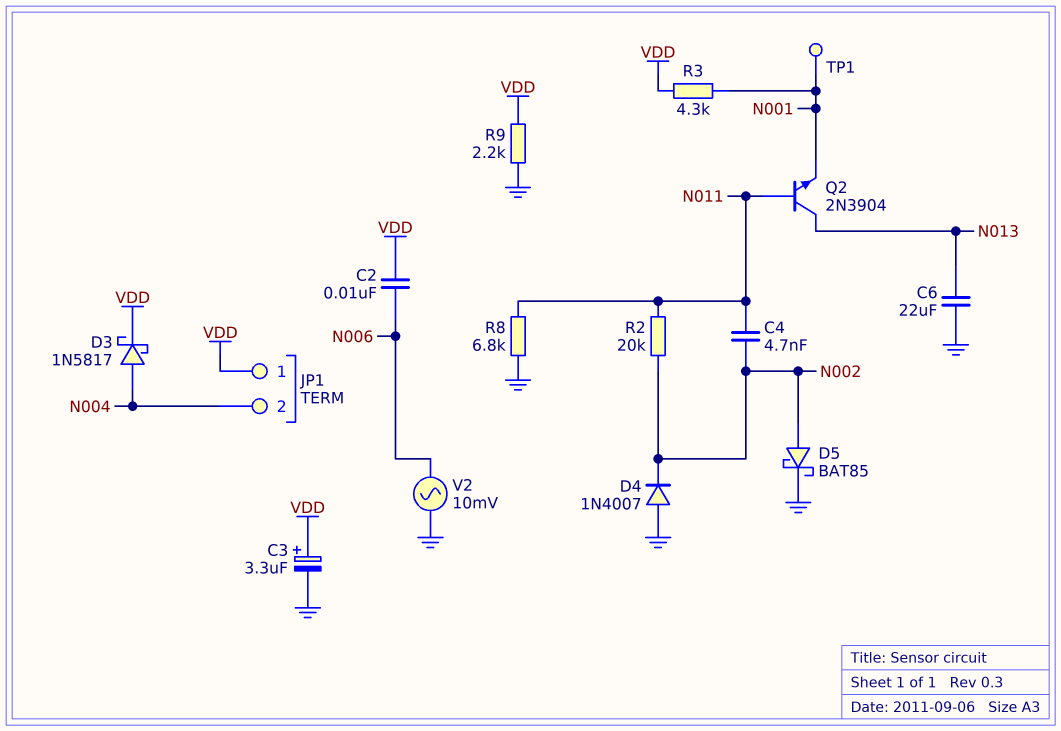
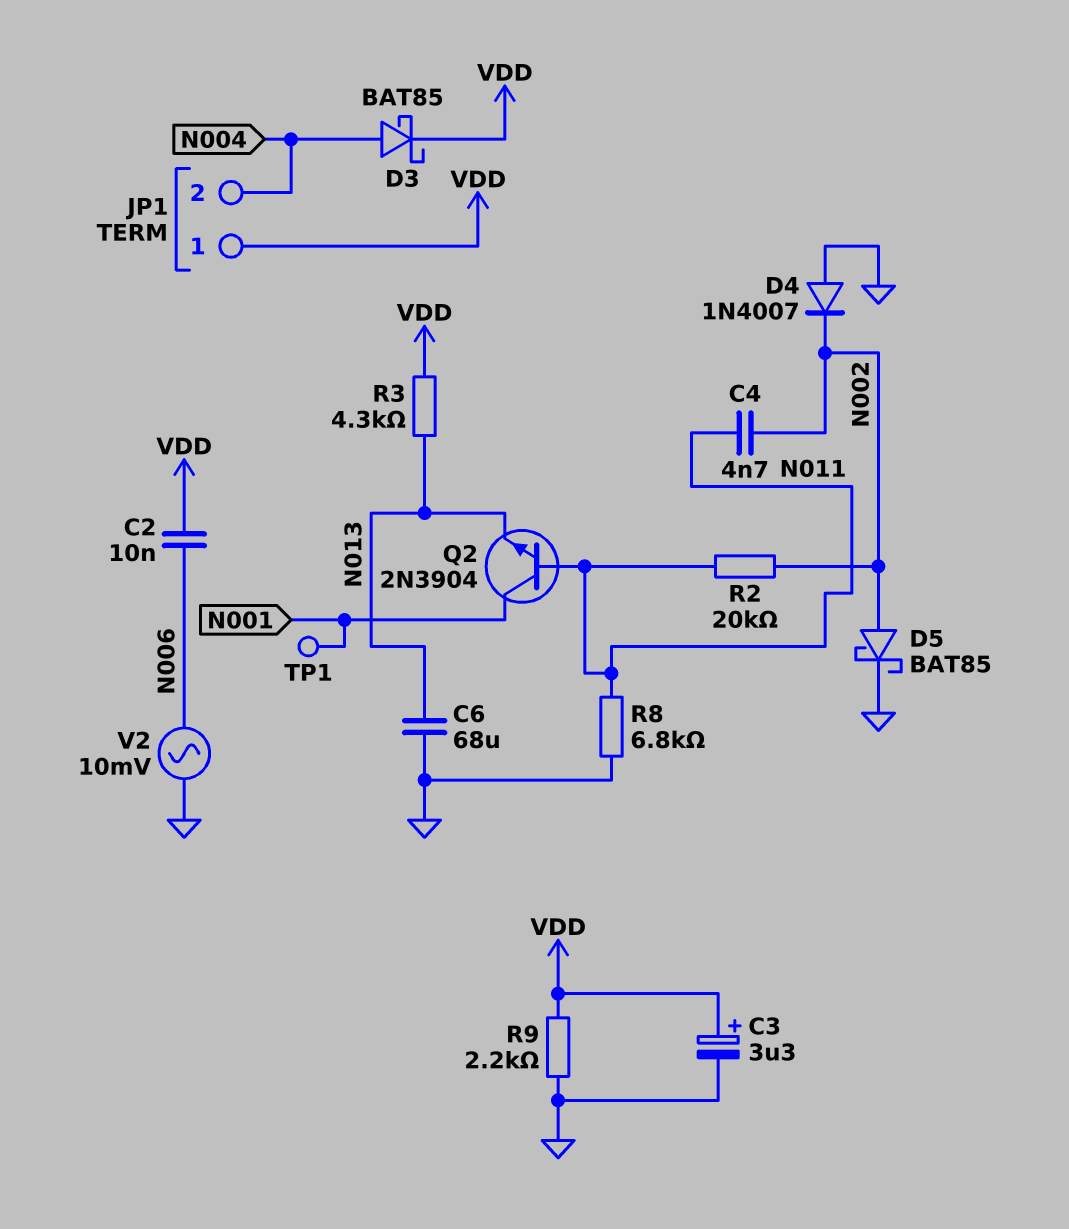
C6: 22uF (GND, N013) -> 68uF (GND, N013)
D3: schottky 1N5817 (A N004, K VDD) -> schottky BAT85 (A N004, K VDD)
Q2: NPN 2N3904 (B N011, C N013, E N001) -> NPN 2N3904 (B N011, C N001, E N013)
R3: 4.3k (N001, VDD) -> 4.3k (N013, VDD)

